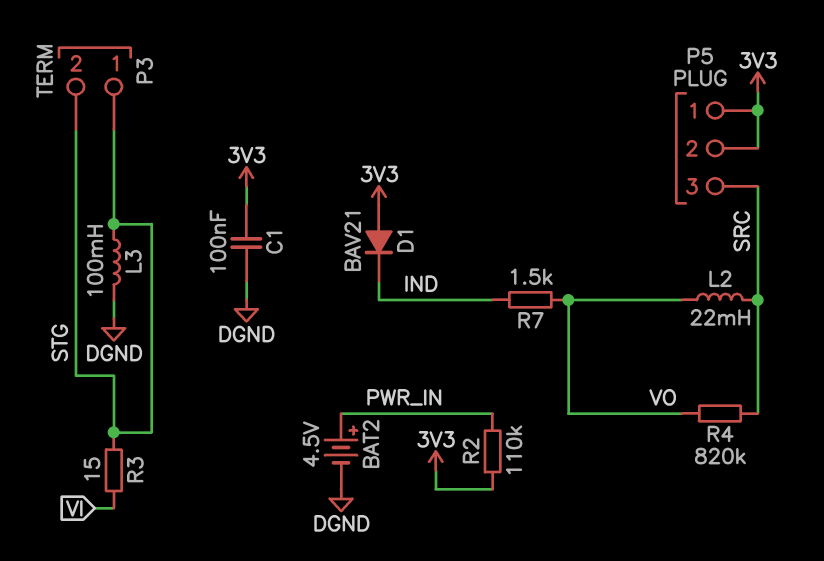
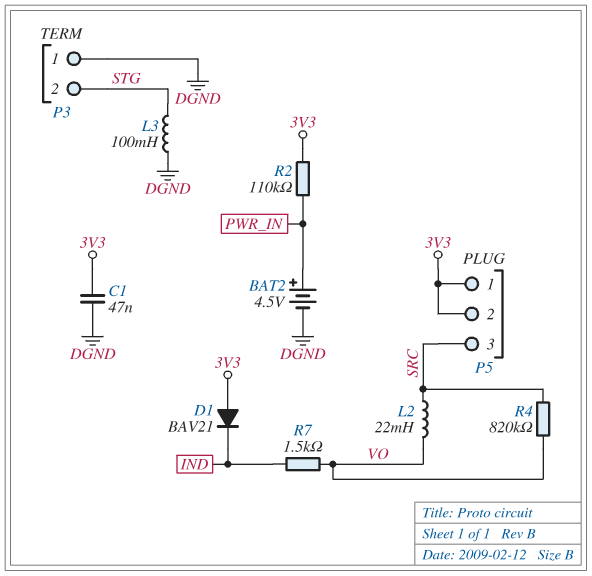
C1: 100nF (3V3, DGND) -> 47nF (3V3, DGND)
P3 pin 1: STG -> DGND
R3: 15 (STG, VI) -> none

